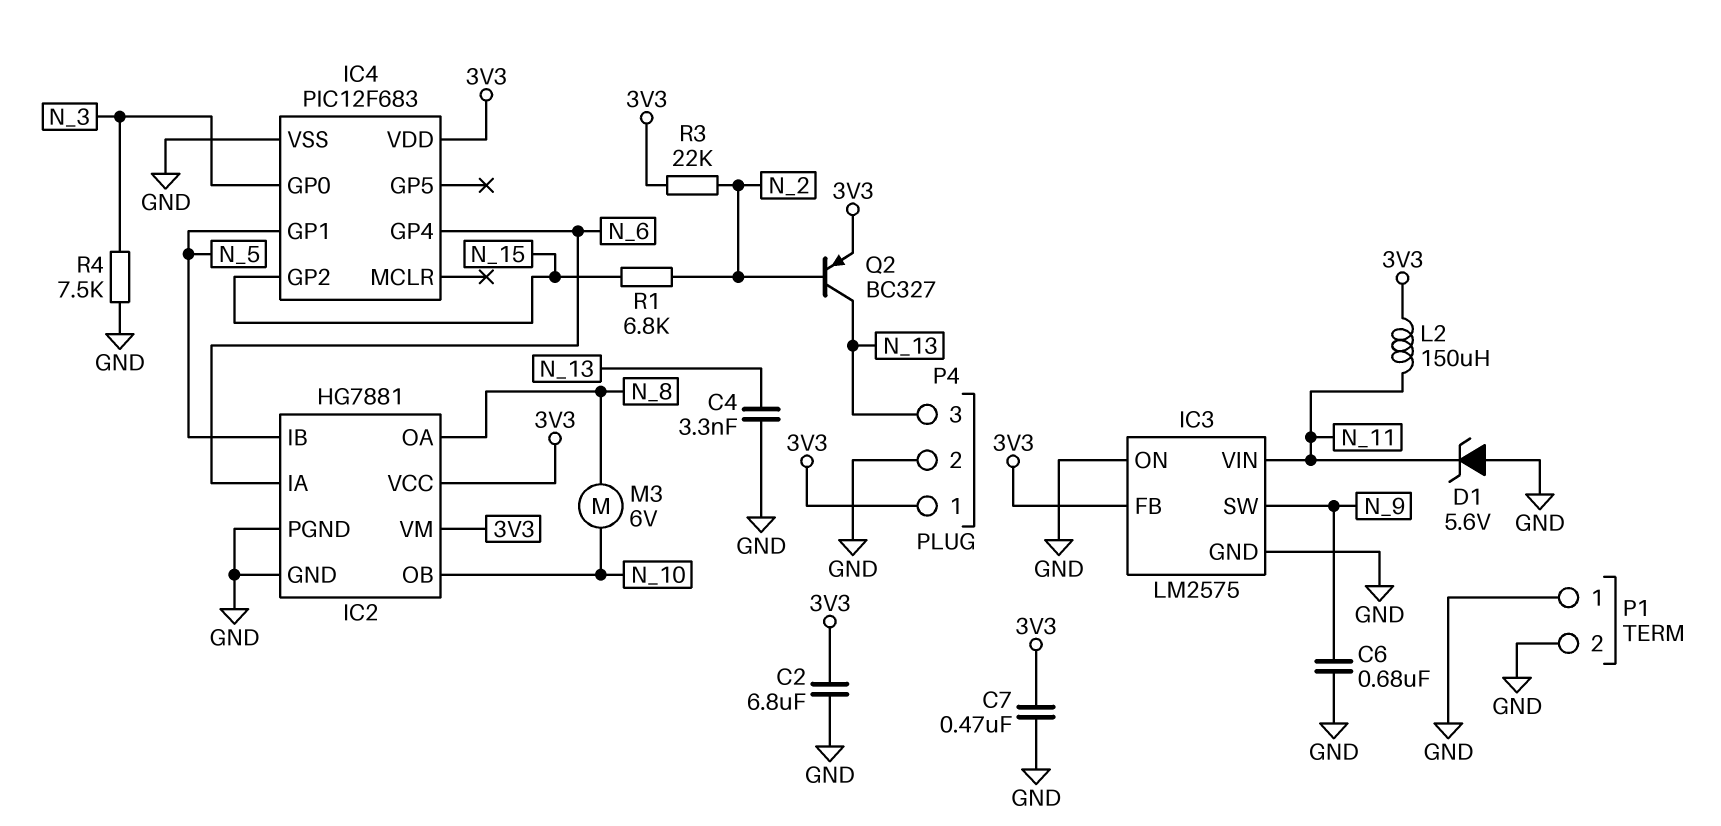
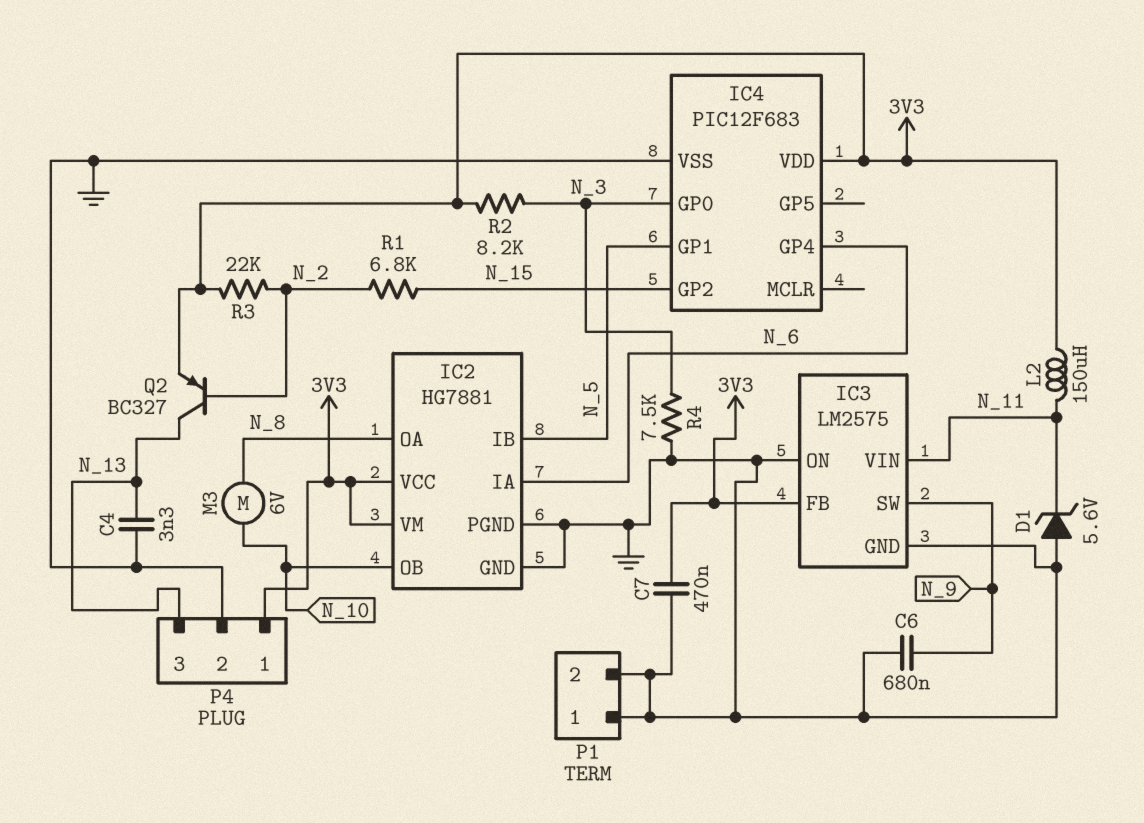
C2: 6.8uF (3V3, GND) -> none
R2: none -> 8.2k (3V3, N_3)

